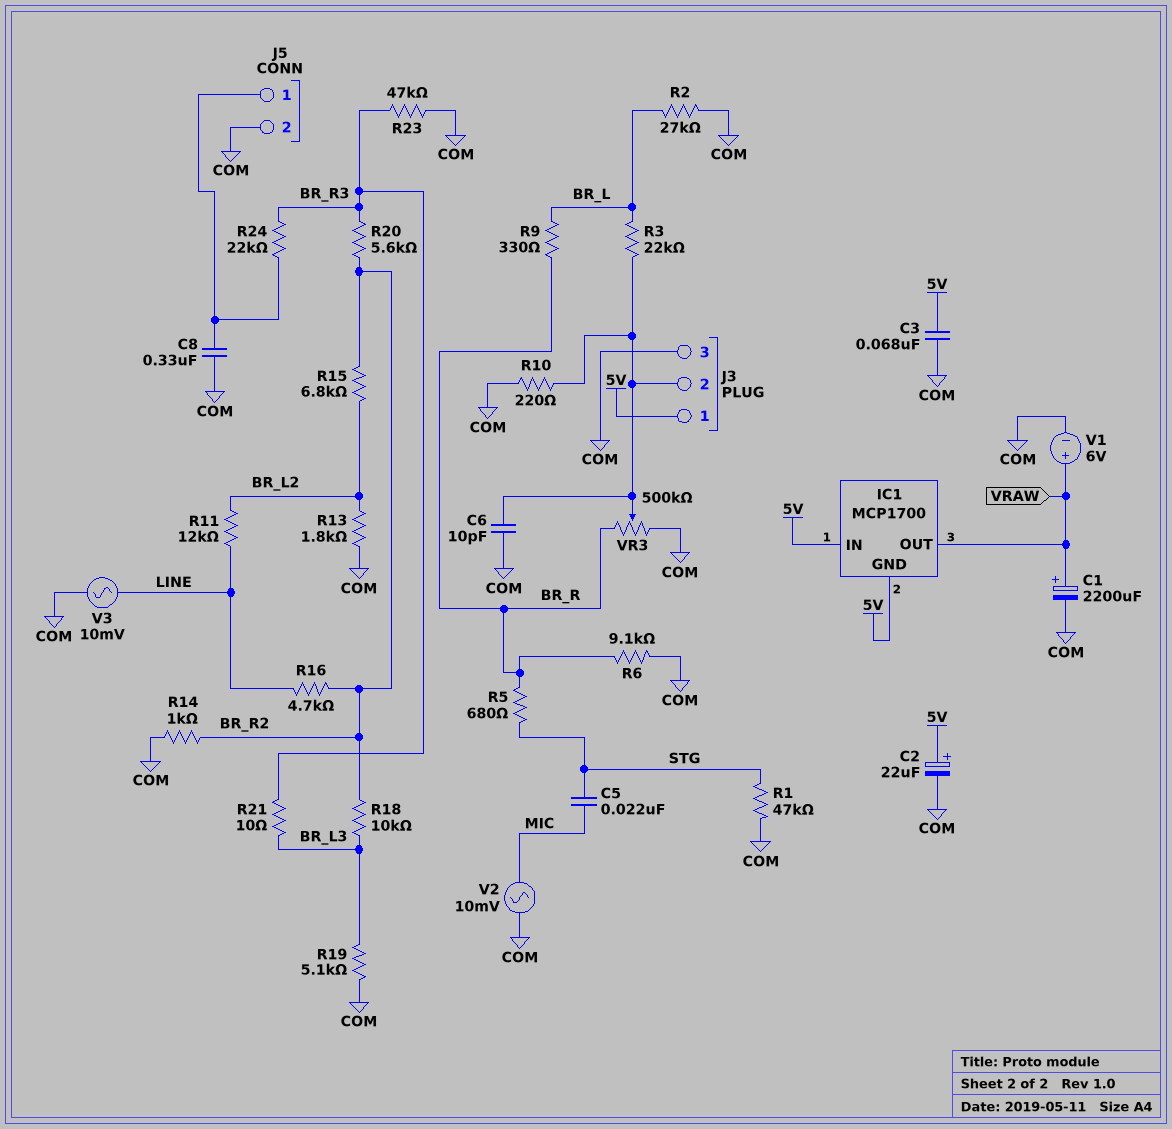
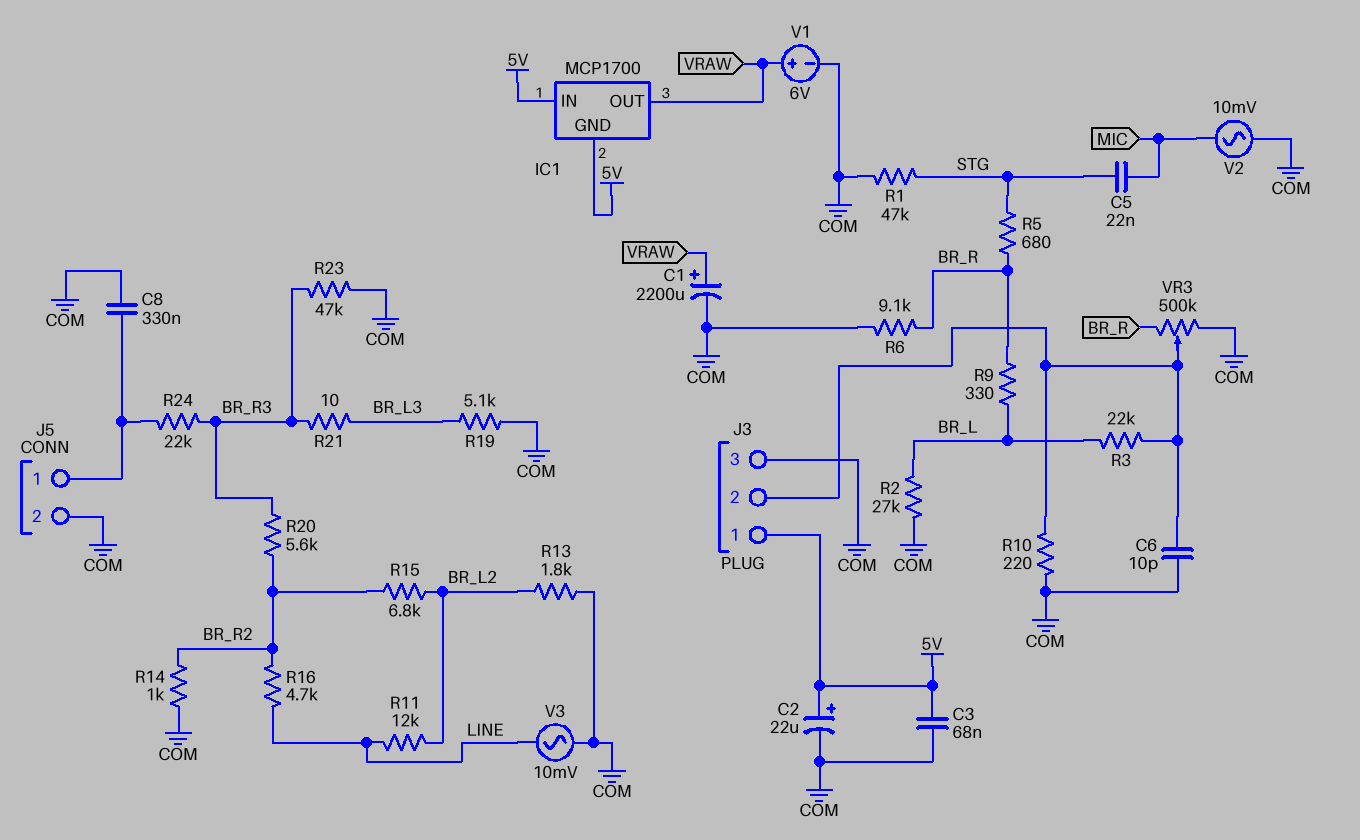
R18: 10k (BR_L3, BR_R2) -> none

